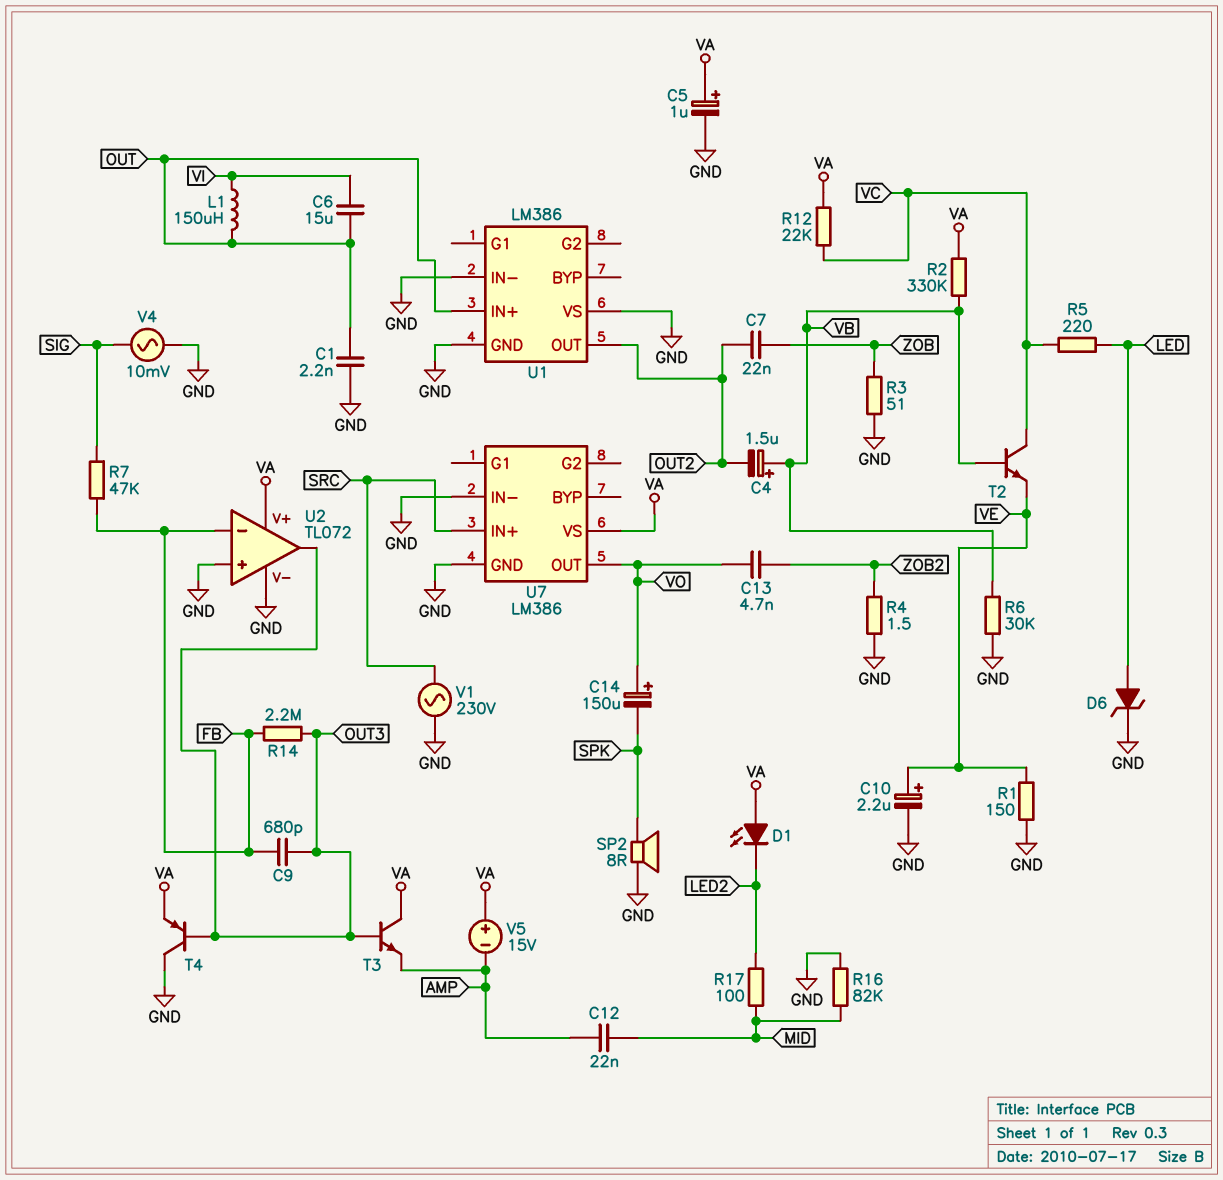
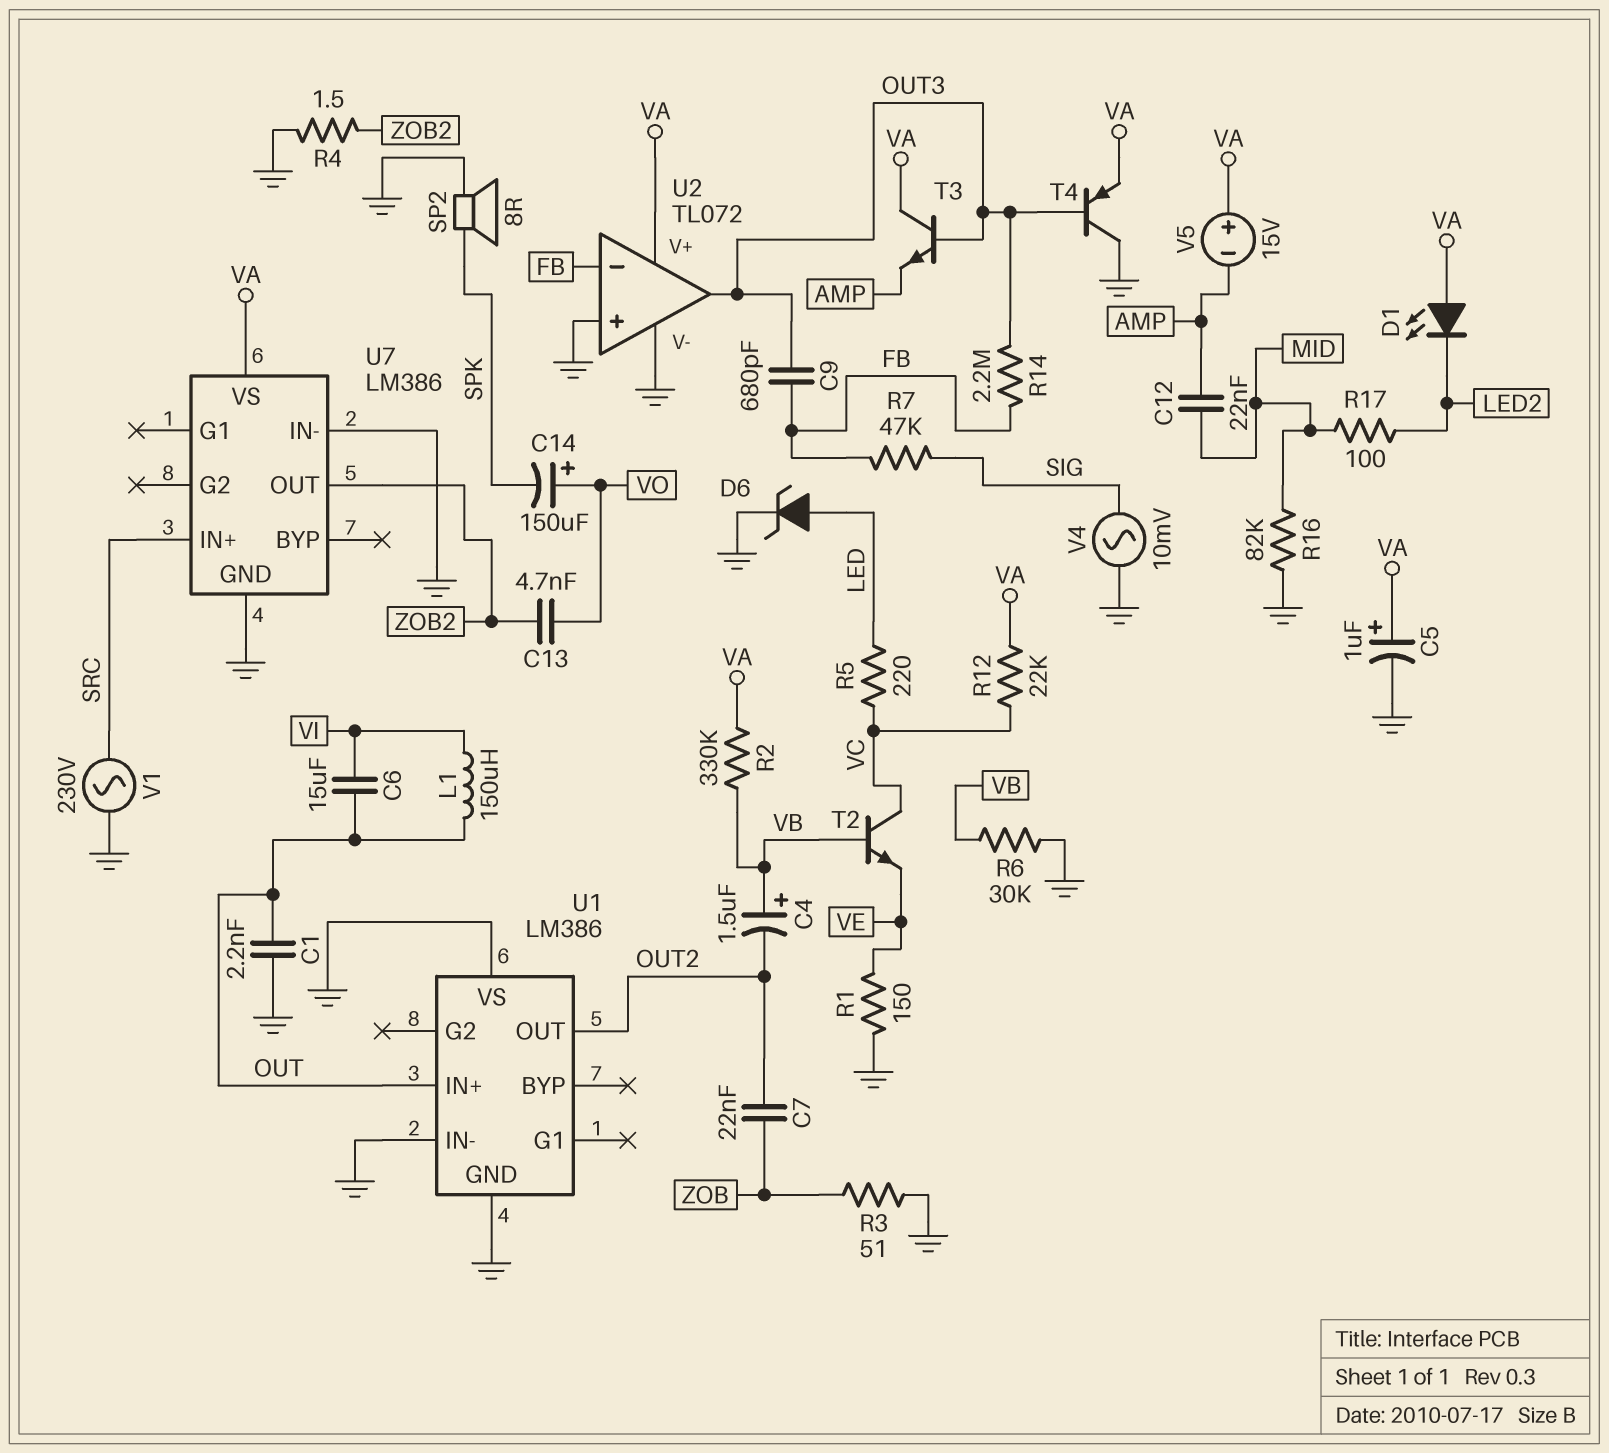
C10: 2.2uF (plus VE, minus GND) -> none
U7 pin OUT: VO -> ZOB2

